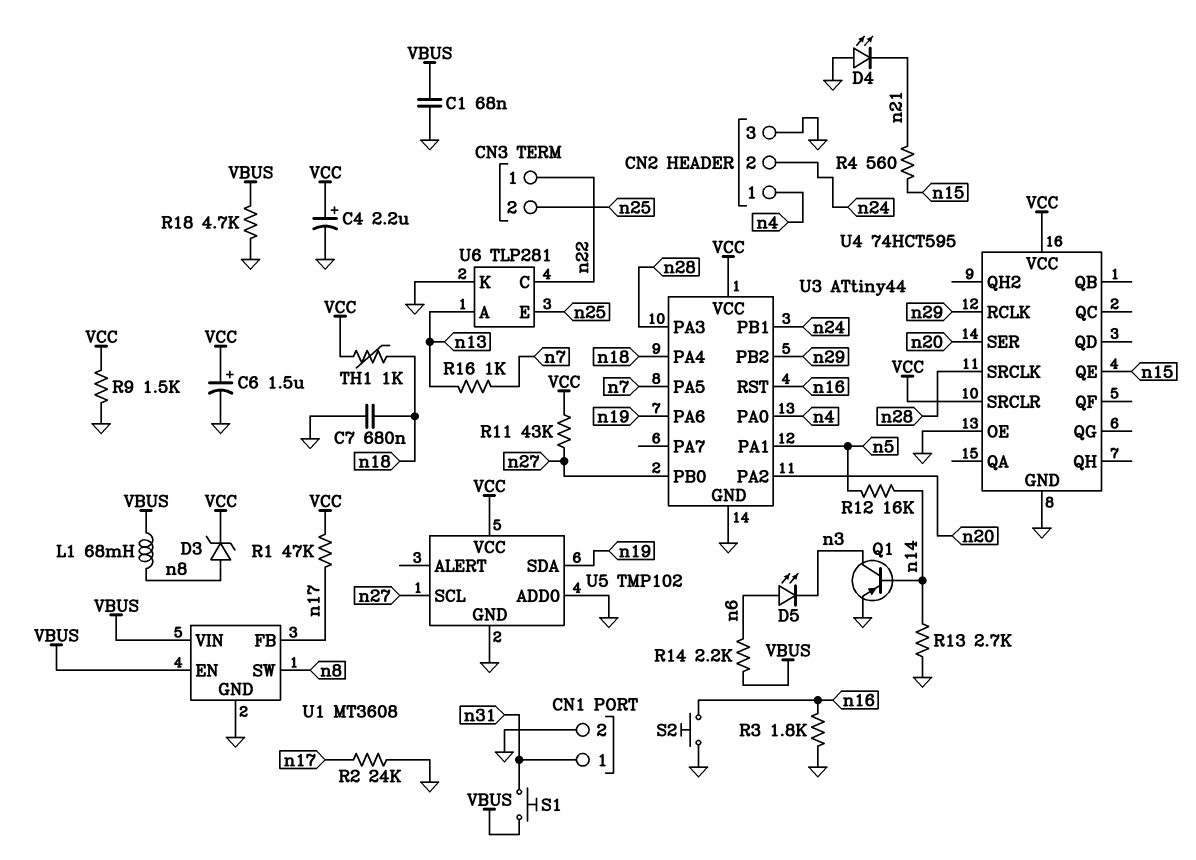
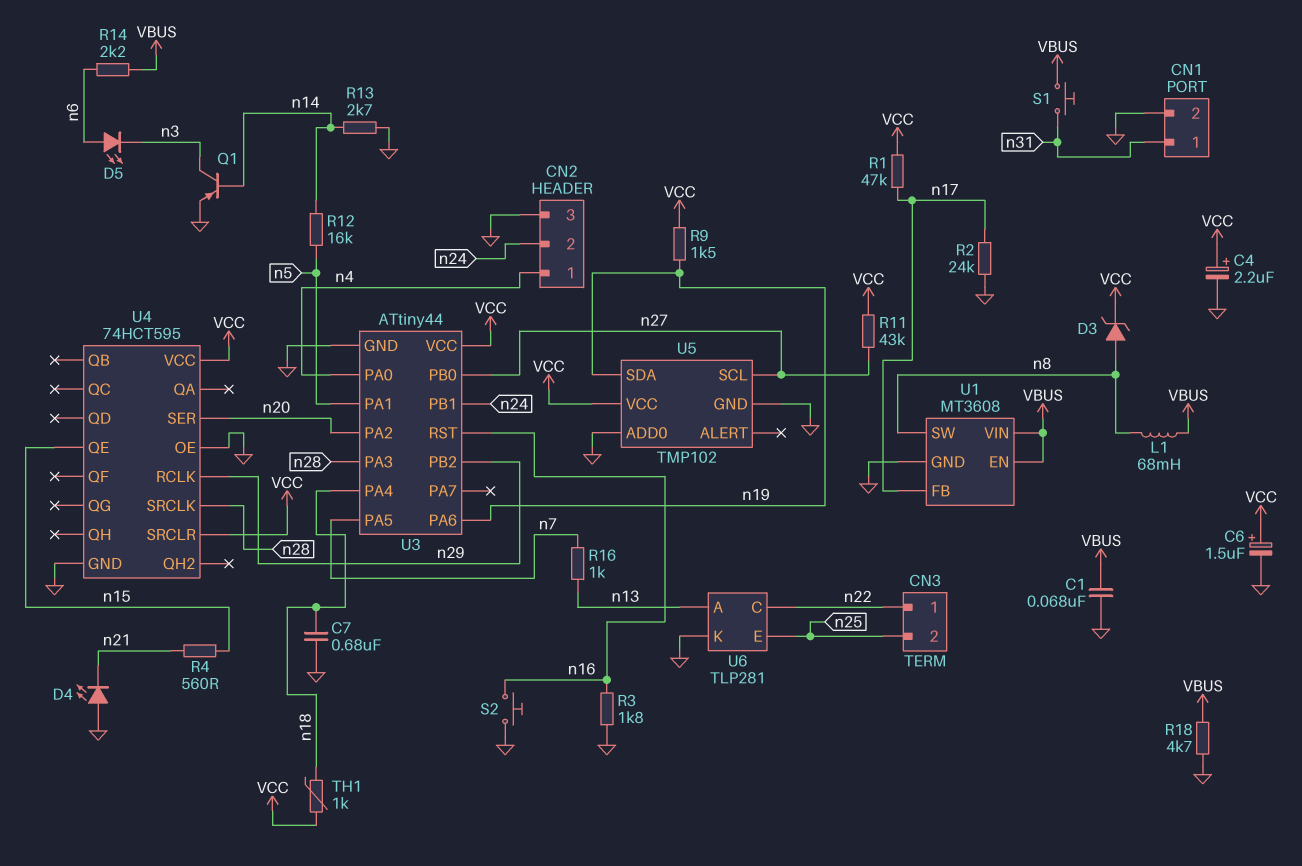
R9: 1.5k (GND, VCC) -> 1.5k (VCC, n19)

